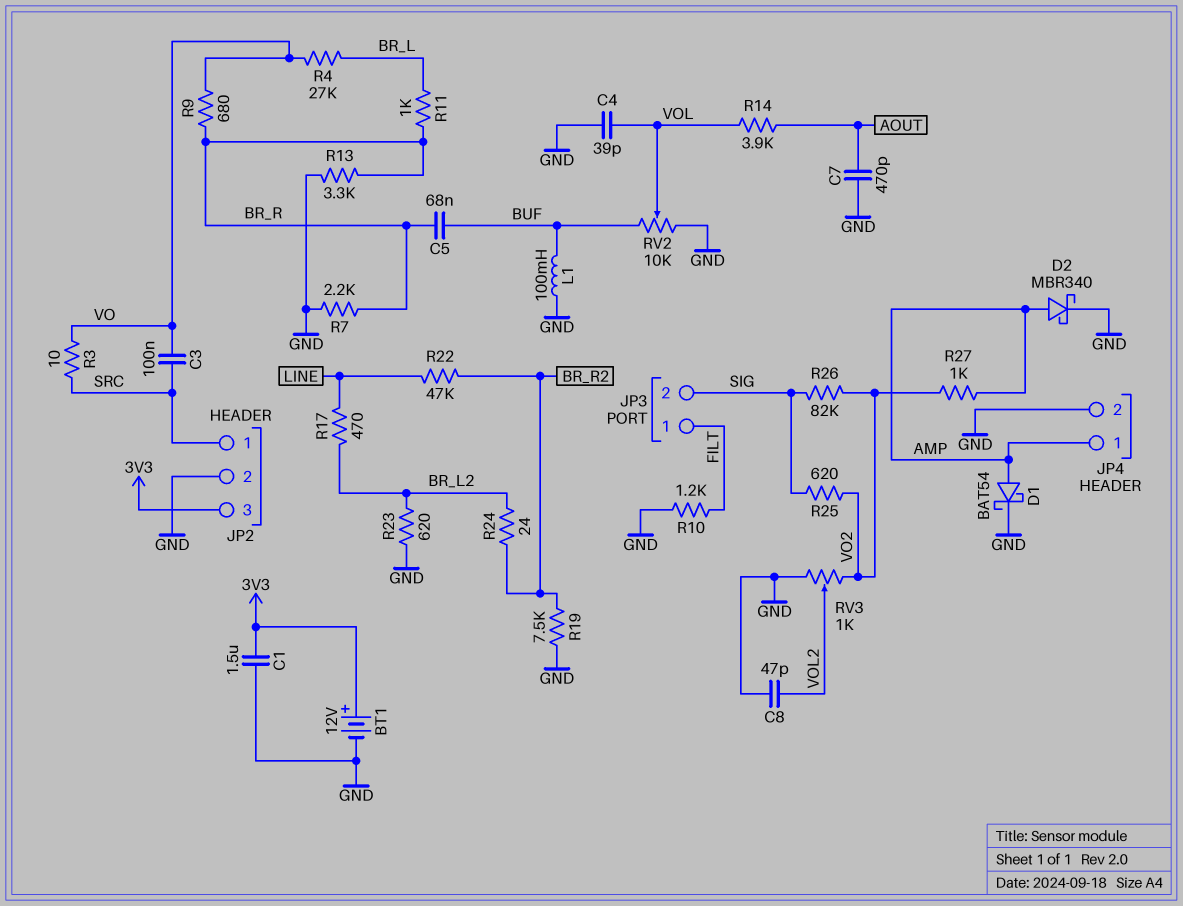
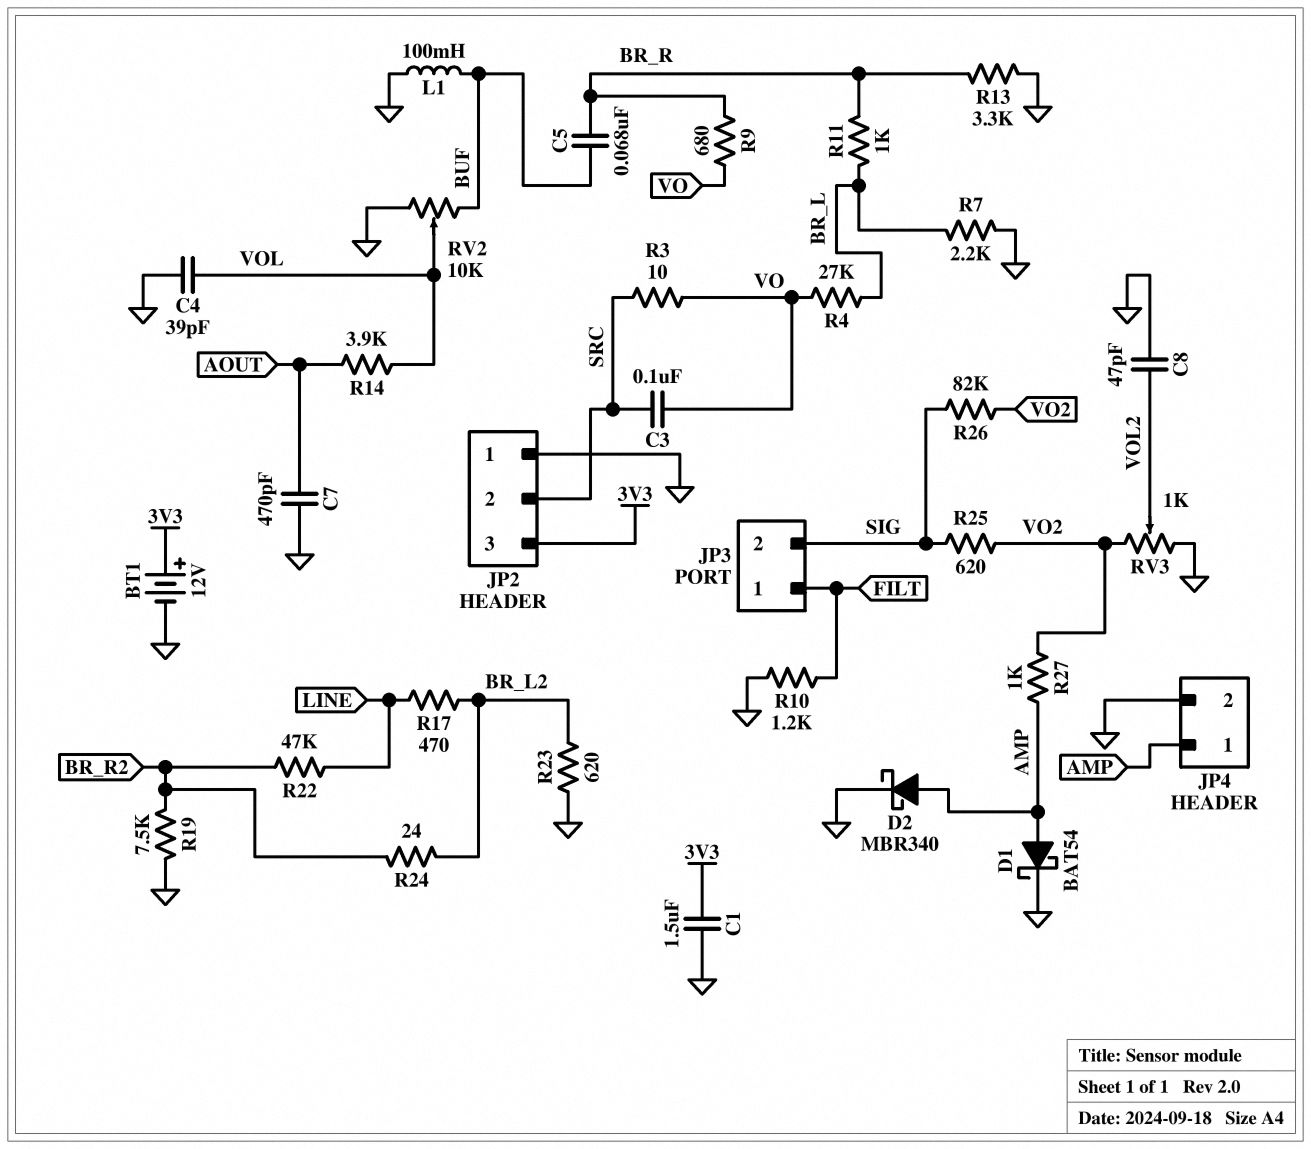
JP2 pin 1: SRC -> GND
JP2 pin 2: GND -> SRC
R7: 2.2k (BR_R, GND) -> 2.2k (BR_L, GND)

